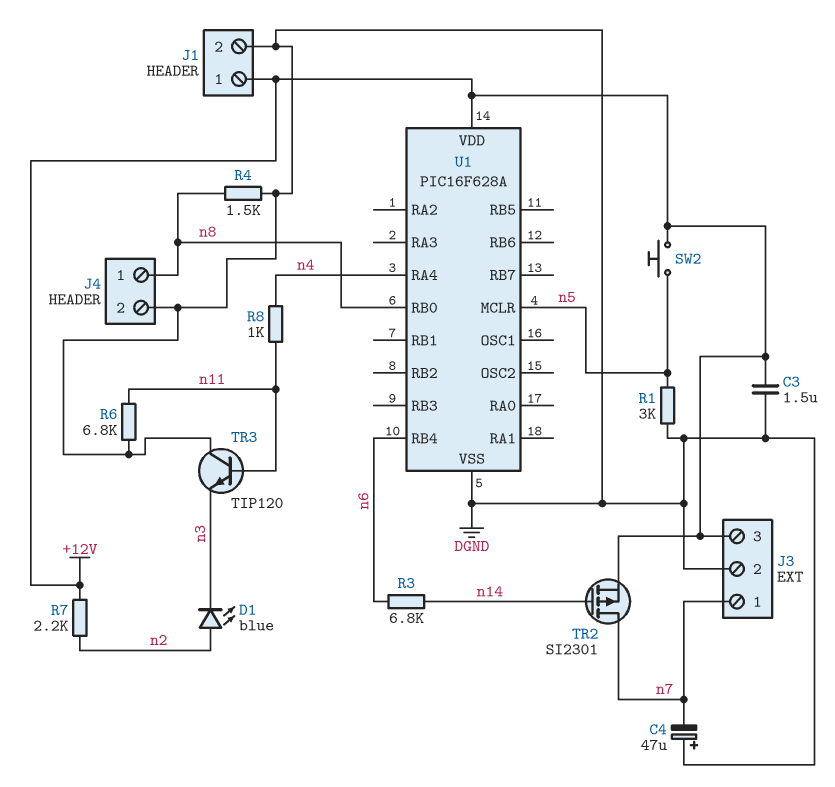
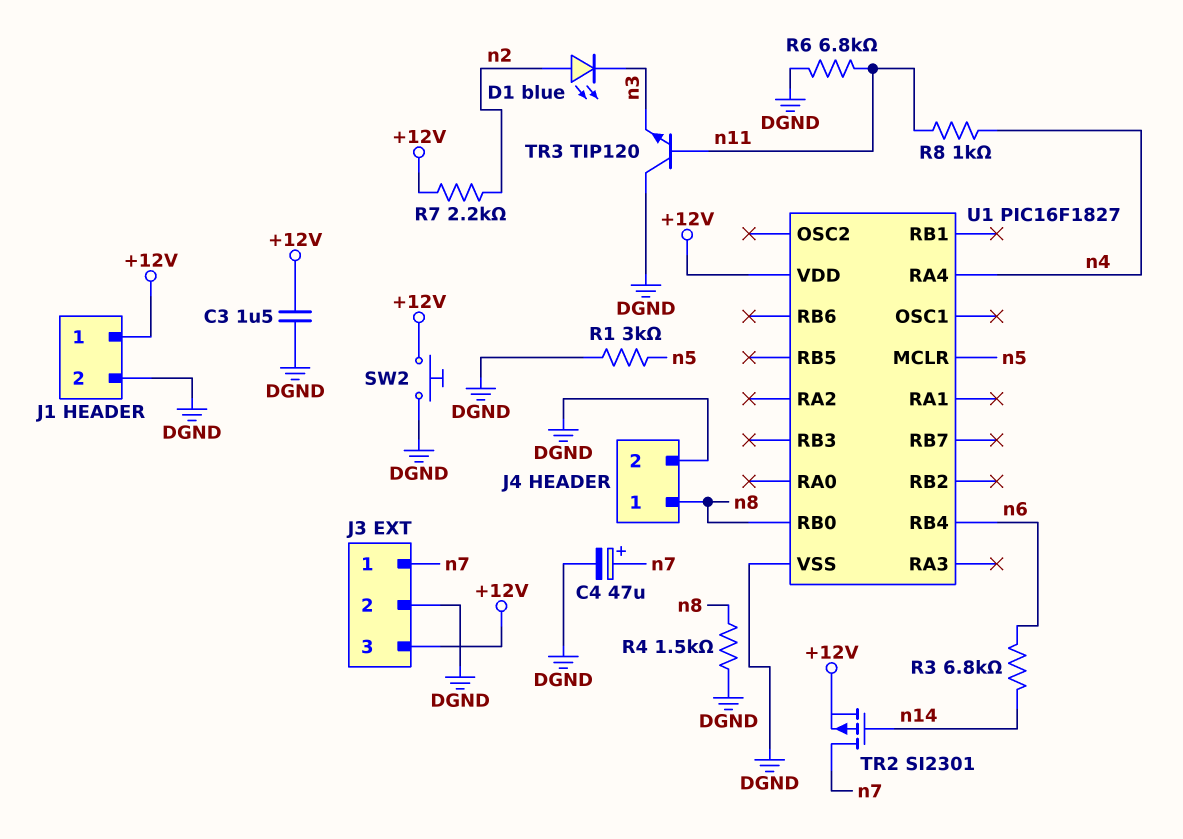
C4: 47uF (plus DGND, minus n7) -> 47uF (plus n7, minus DGND)
SW2: button (+12V, n5) -> button (+12V, DGND)
U1: PIC16F628A -> PIC16F1827

